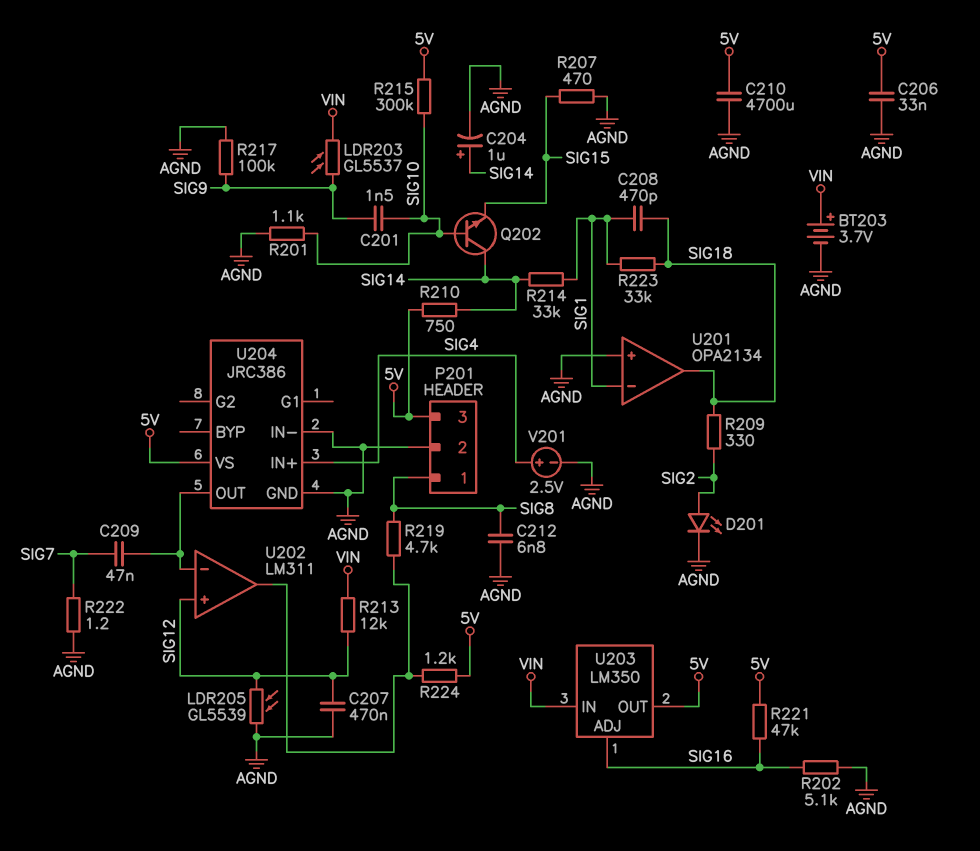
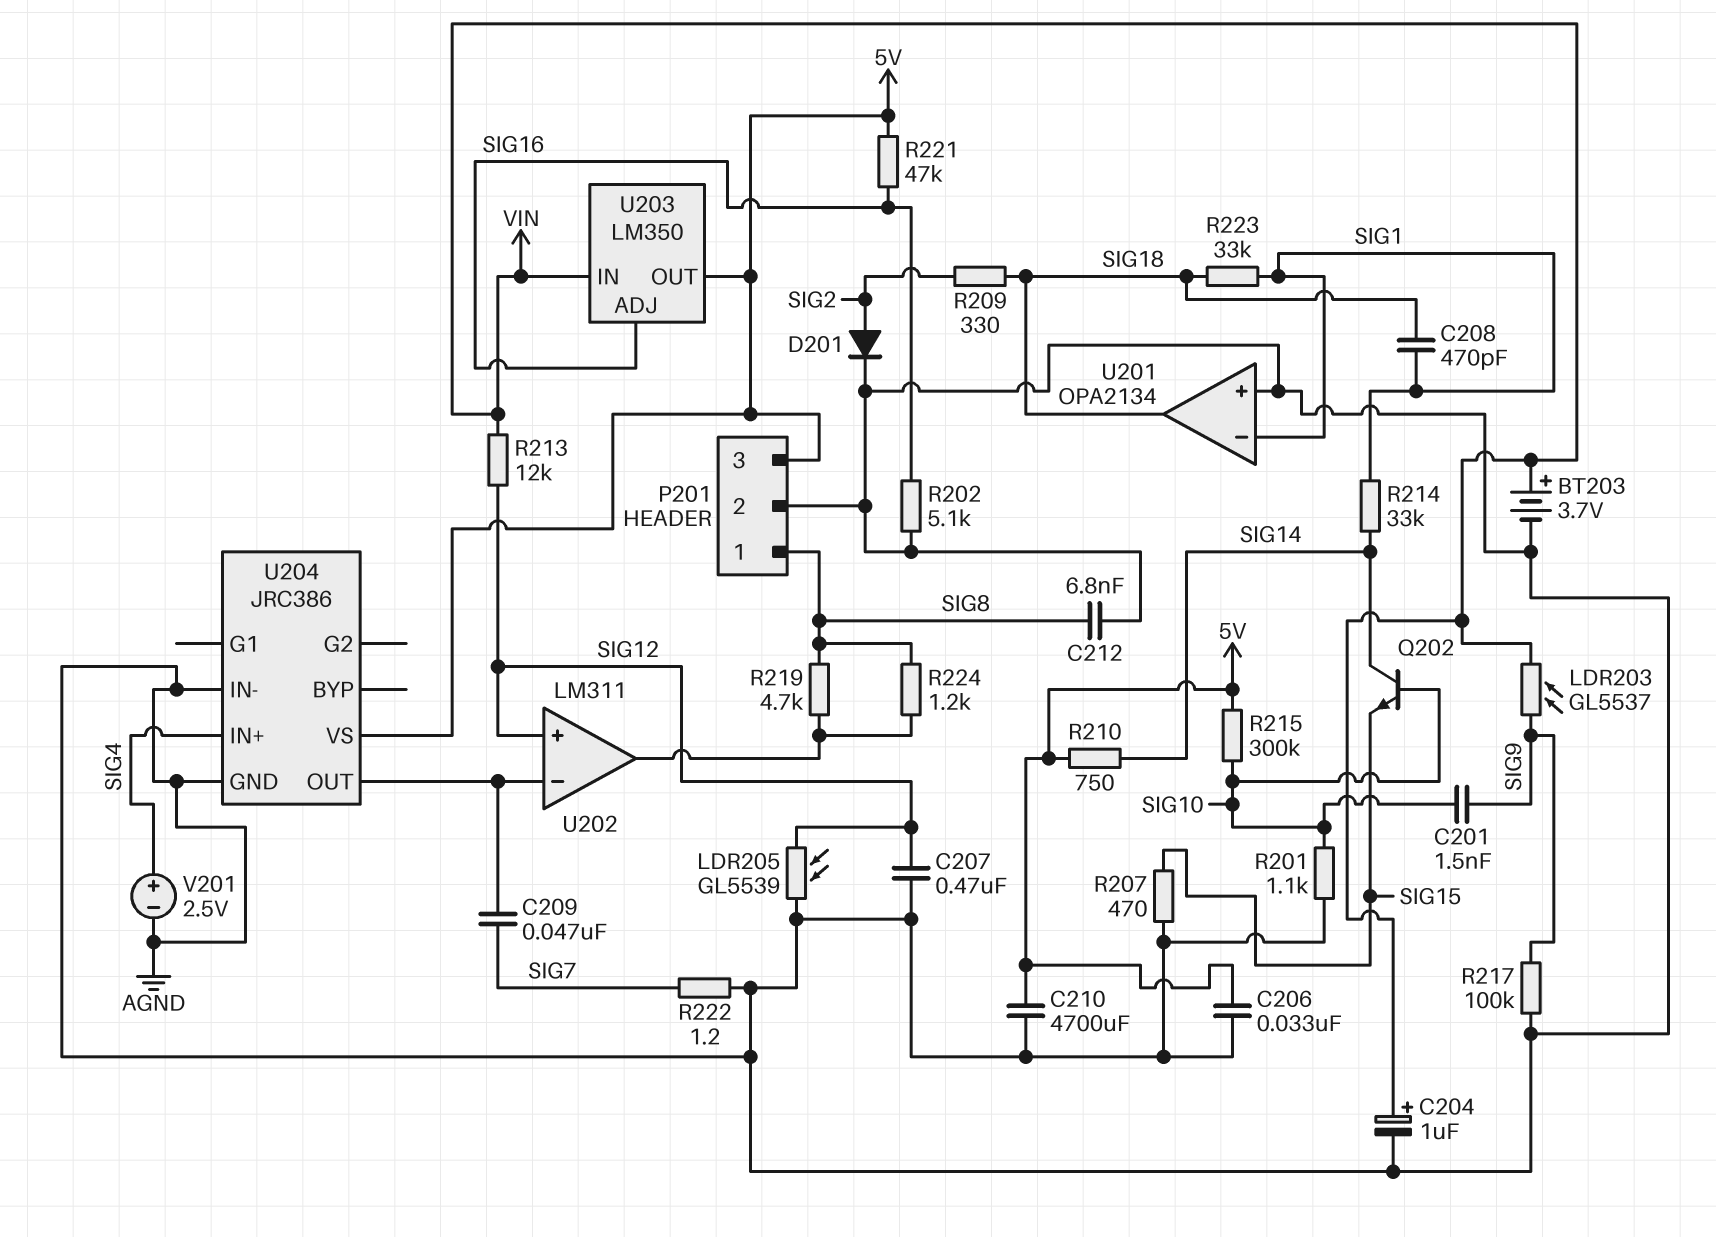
C204: 1uF (plus SIG14, minus AGND) -> 1uF (plus VIN, minus AGND)
D201: LED (A SIG2, K AGND) -> diode (A SIG2, K AGND)
R224: 1.2k (5V, U202/out) -> 1.2k (SIG8, U202/out)

